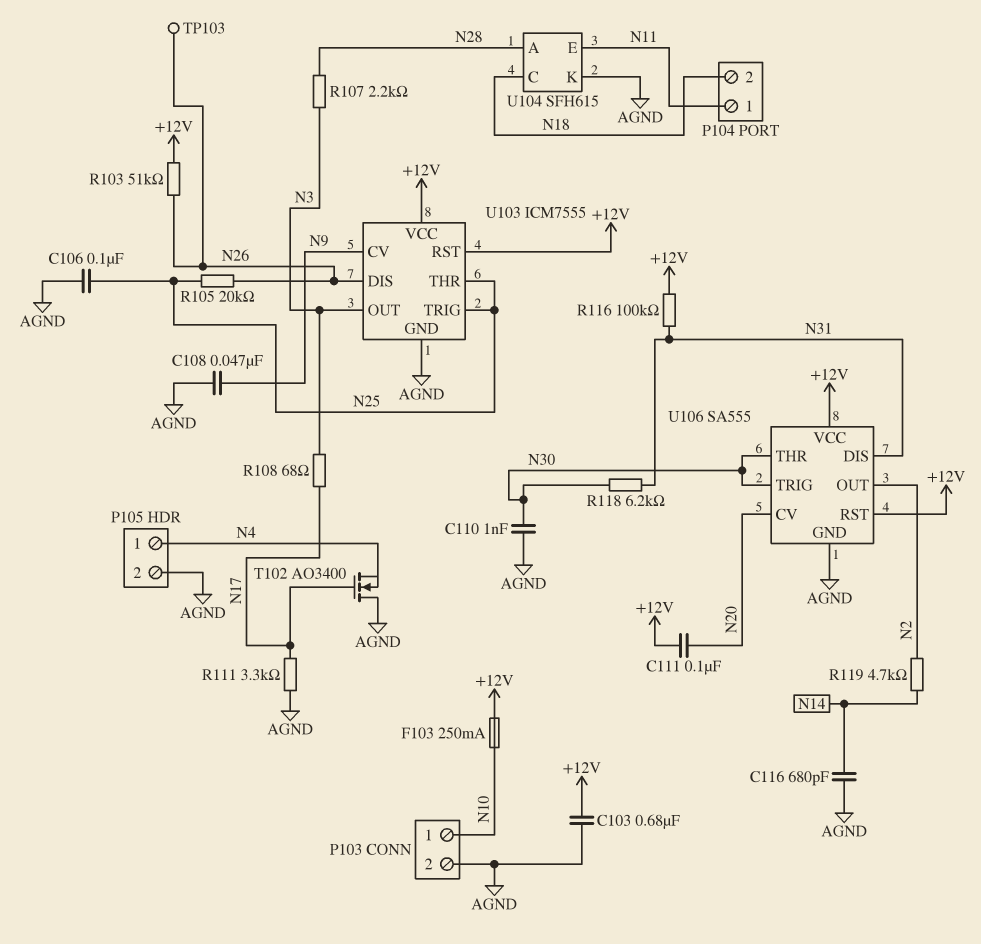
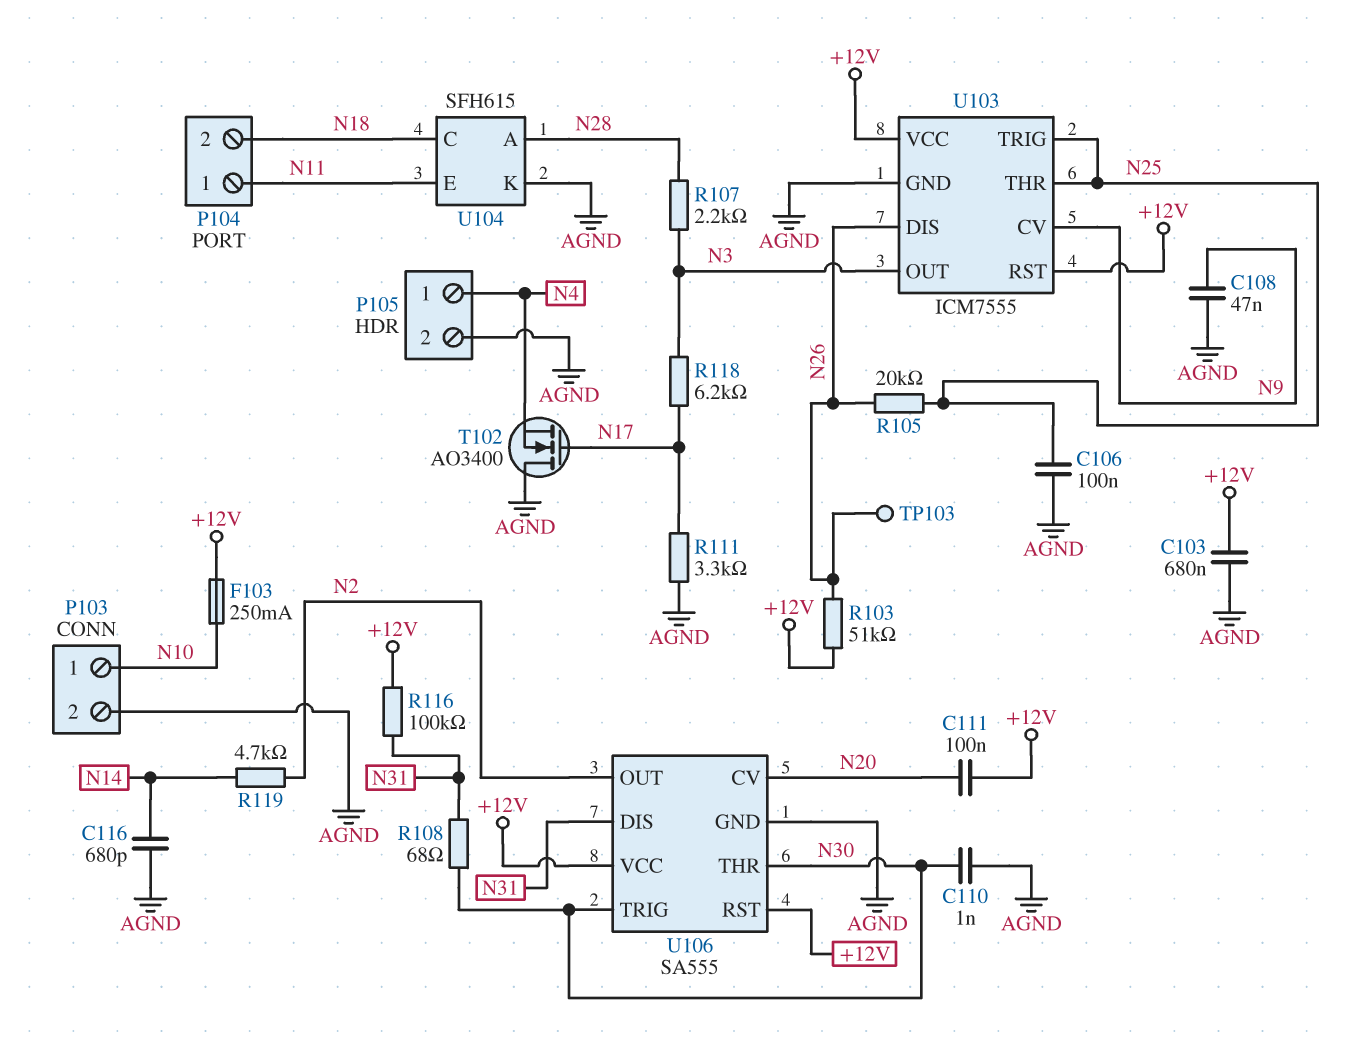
R108: 68 (N3, N17) -> 68 (N30, N31)
R118: 6.2k (N30, N31) -> 6.2k (N3, N17)

